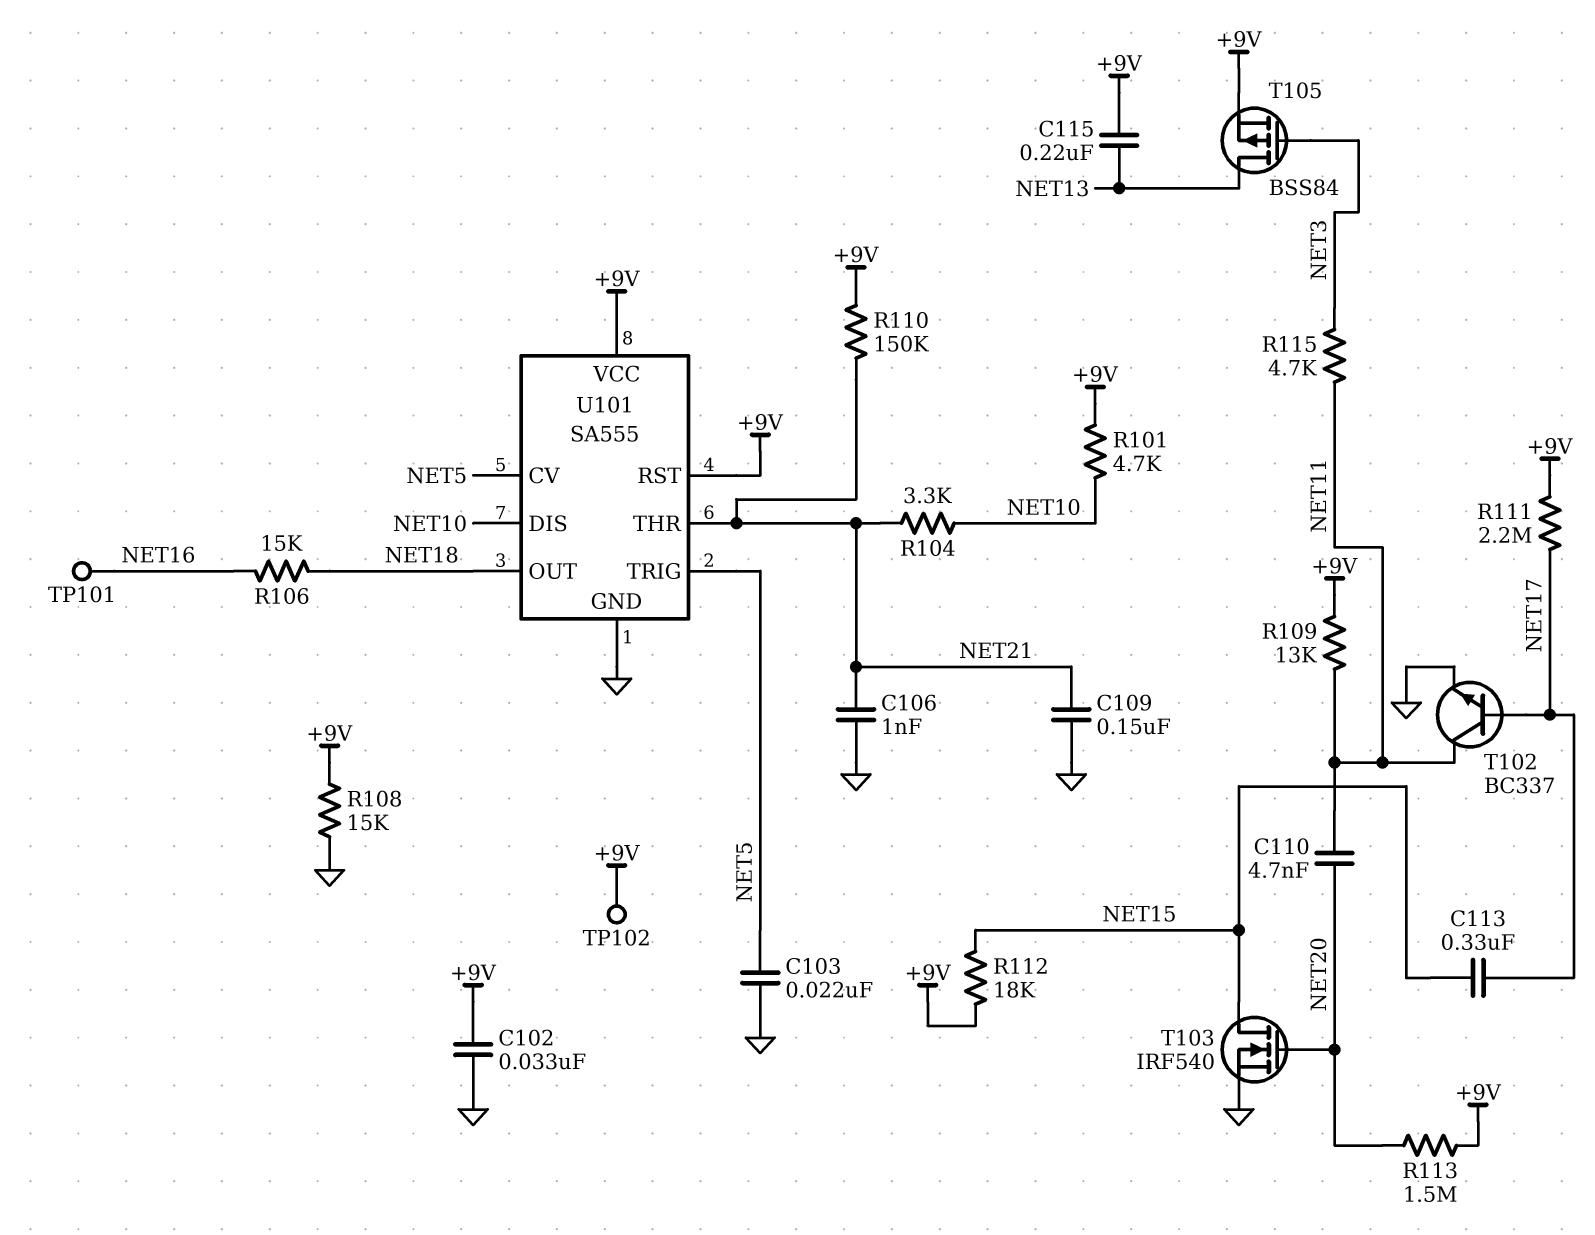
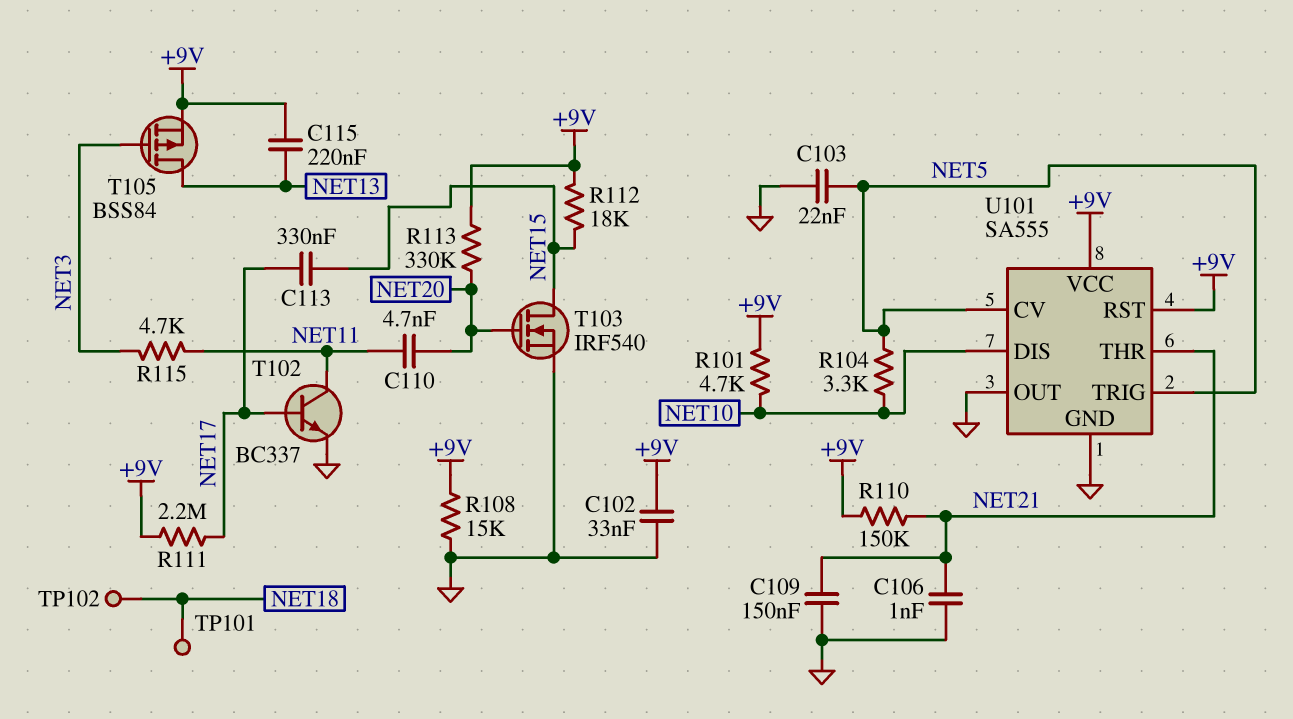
R104: 3.3k (NET10, NET21) -> 3.3k (NET5, NET10)
R106: 15k (NET16, NET18) -> none
R109: 13k (+9V, NET11) -> none
R113: 1.5M (+9V, NET20) -> 330k (+9V, NET20)
TP101: test point (NET16) -> test point (NET18)
TP102: test point (+9V) -> test point (NET18)
U101 pin OUT: NET18 -> GND

